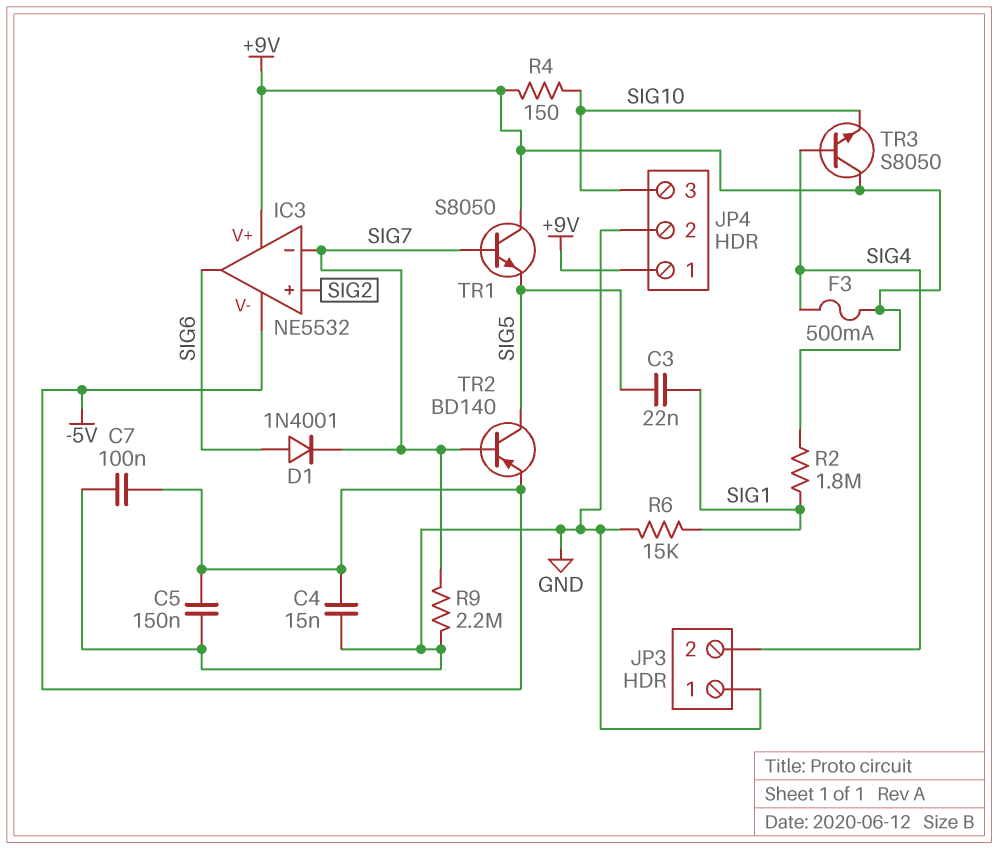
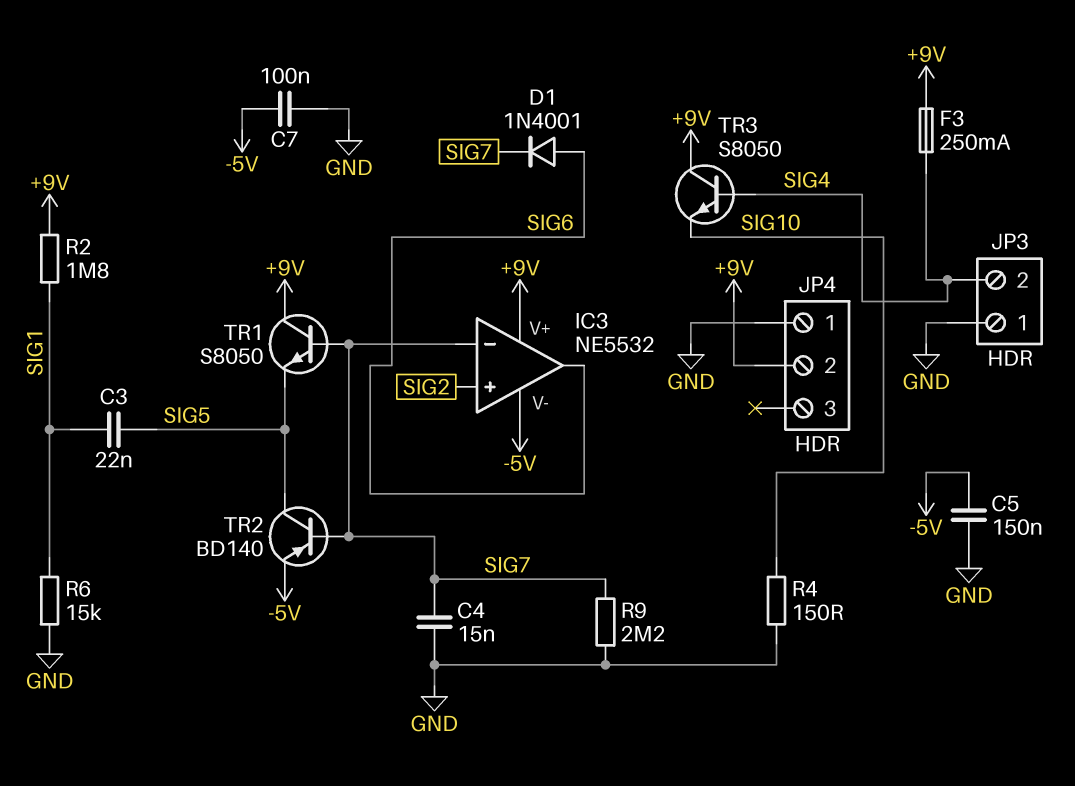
C4: 15nF (-5V, GND) -> 15nF (GND, SIG7)
F3: 500mA (+9V, SIG4) -> 250mA (+9V, SIG4)
JP4 pin 1: +9V -> GND
JP4 pin 2: GND -> +9V
JP4 pin 3: SIG10 -> none
R4: 150 (+9V, SIG10) -> 150 (GND, SIG10)

